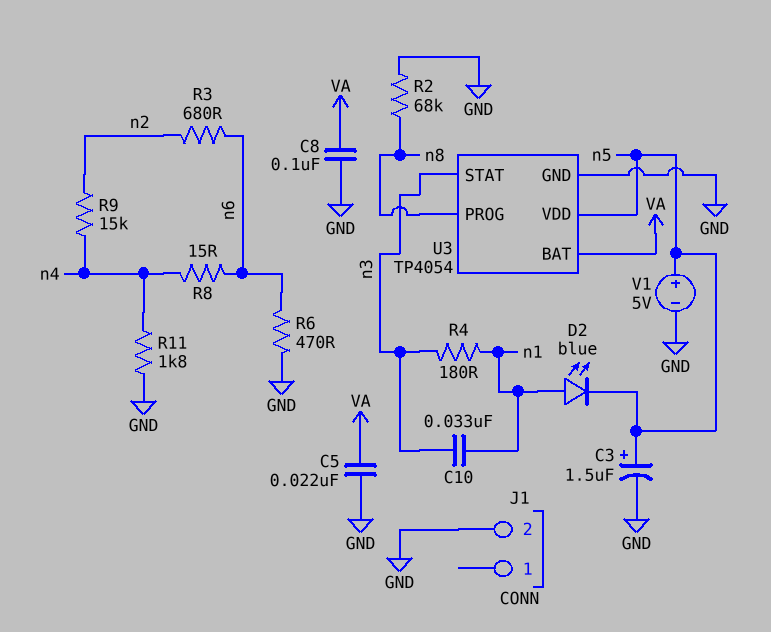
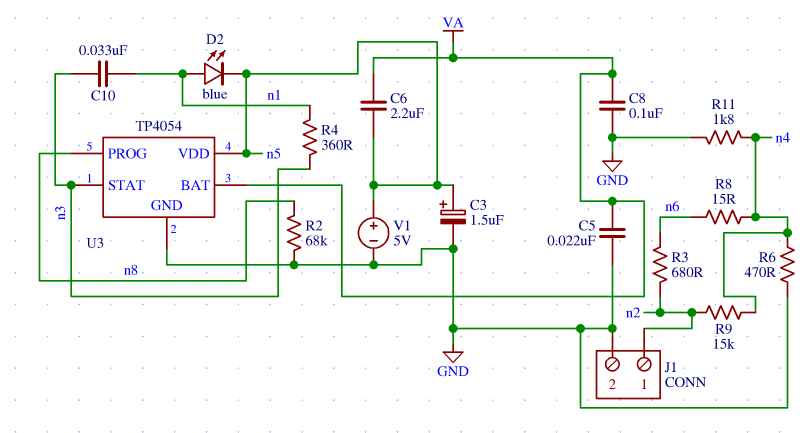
C6: none -> 2.2uF (VA, n5)
J1 pin 1: none -> n2
R4: 180 (n1, n3) -> 360 (n1, n3)
R6: 470 (GND, n6) -> 470 (GND, n4)

